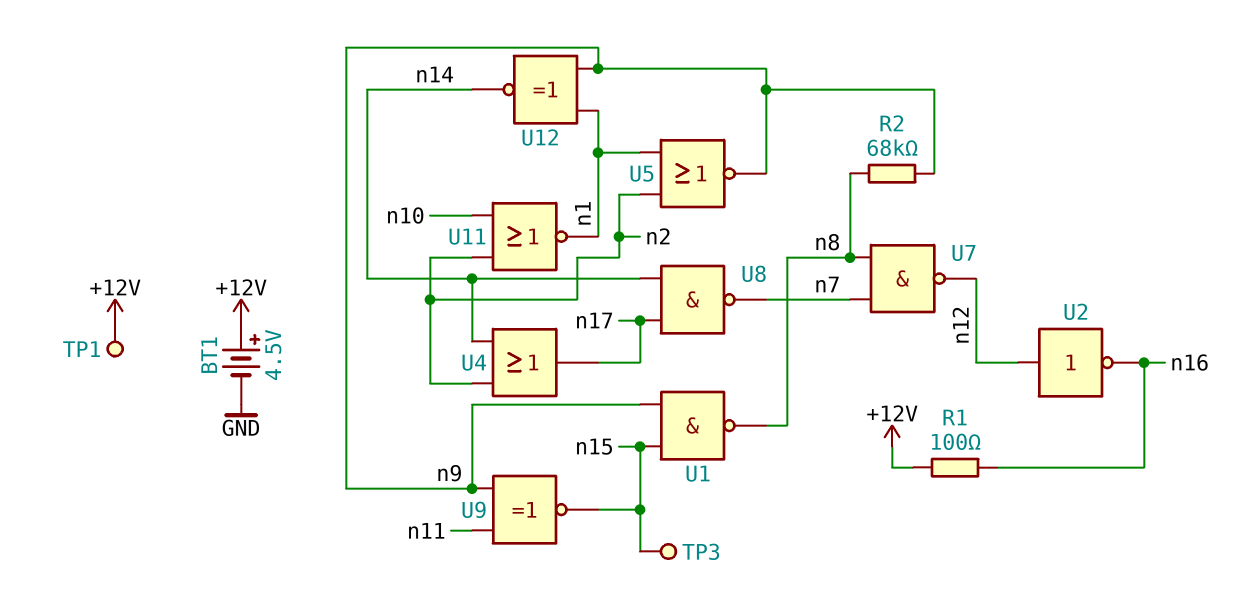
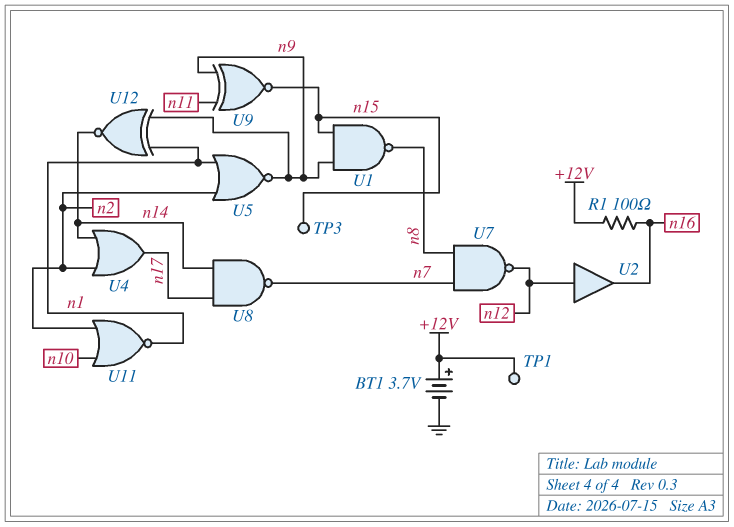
BT1: 4.5V (plus +12V, minus GND) -> 3.7V (plus +12V, minus GND)
R2: 68k (n8, n9) -> none
U2: NOT (in n12, out n16) -> buffer (in n12, out n16)

